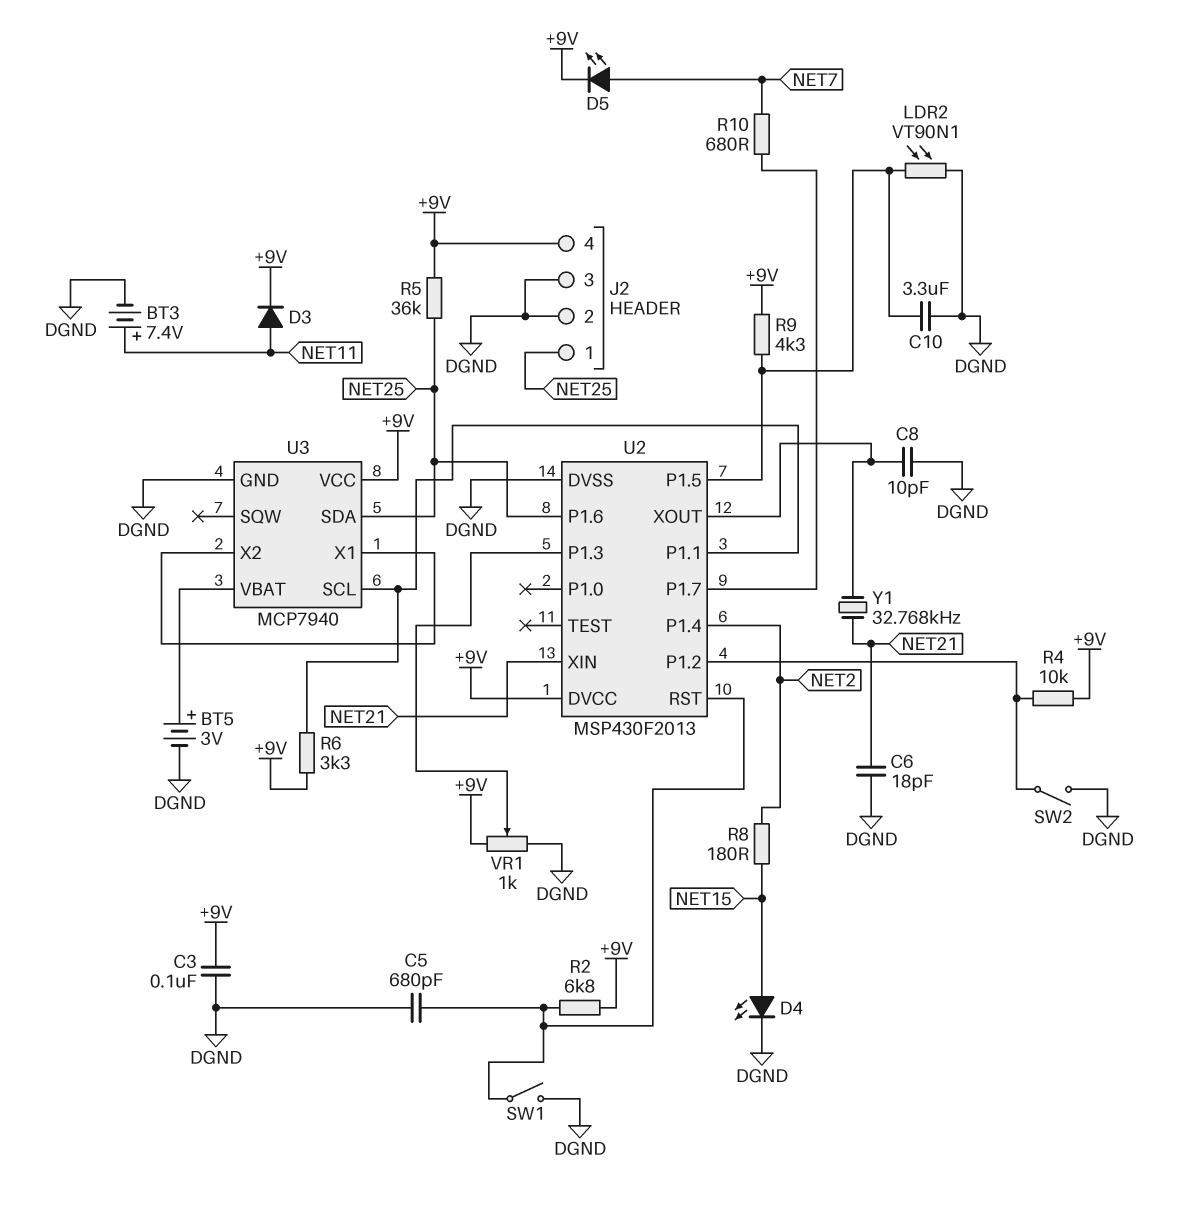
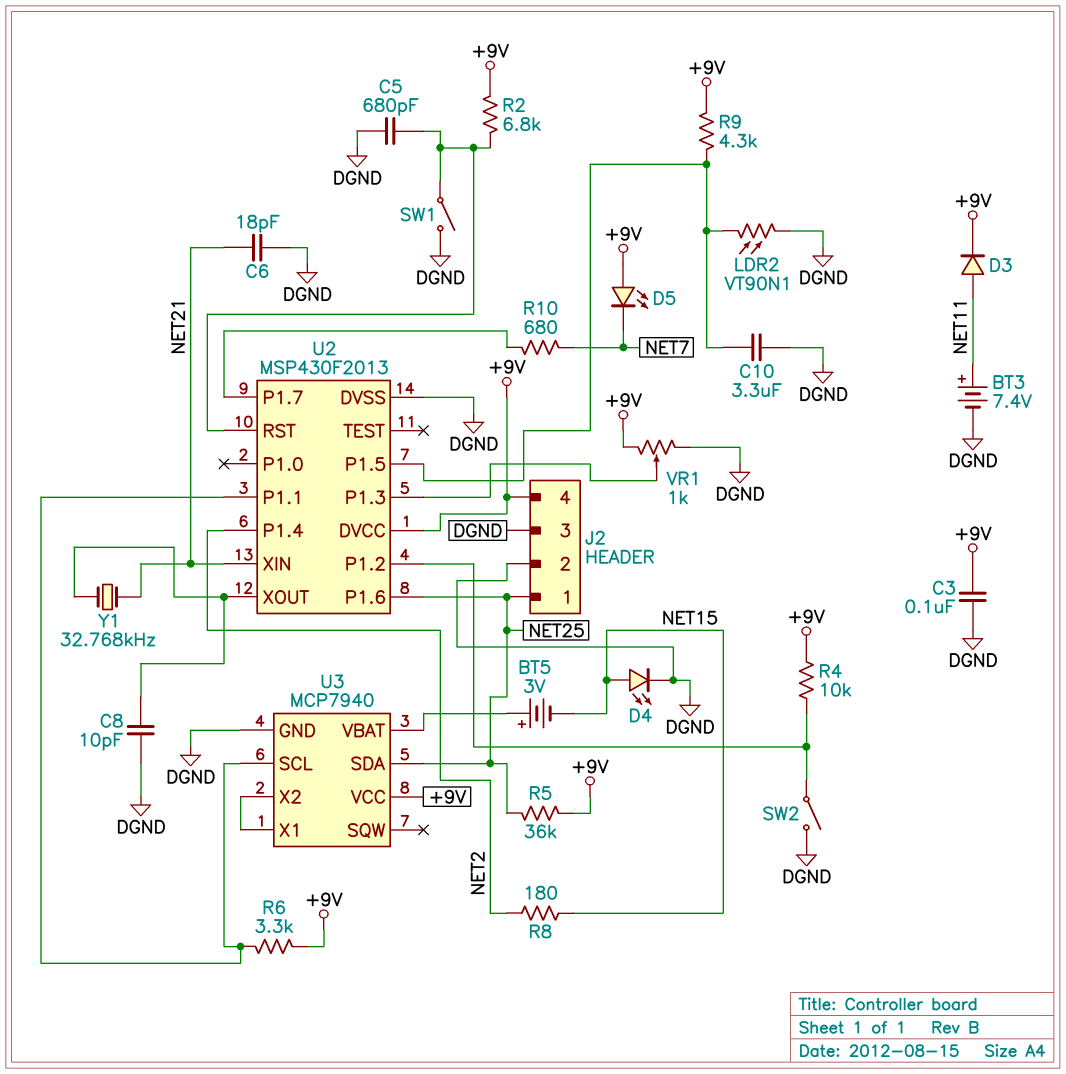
BT5: 3V (plus U3/VBAT, minus DGND) -> 3V (plus U3/VBAT, minus NET15)
D5: LED (A NET7, K +9V) -> LED (A +9V, K NET7)

